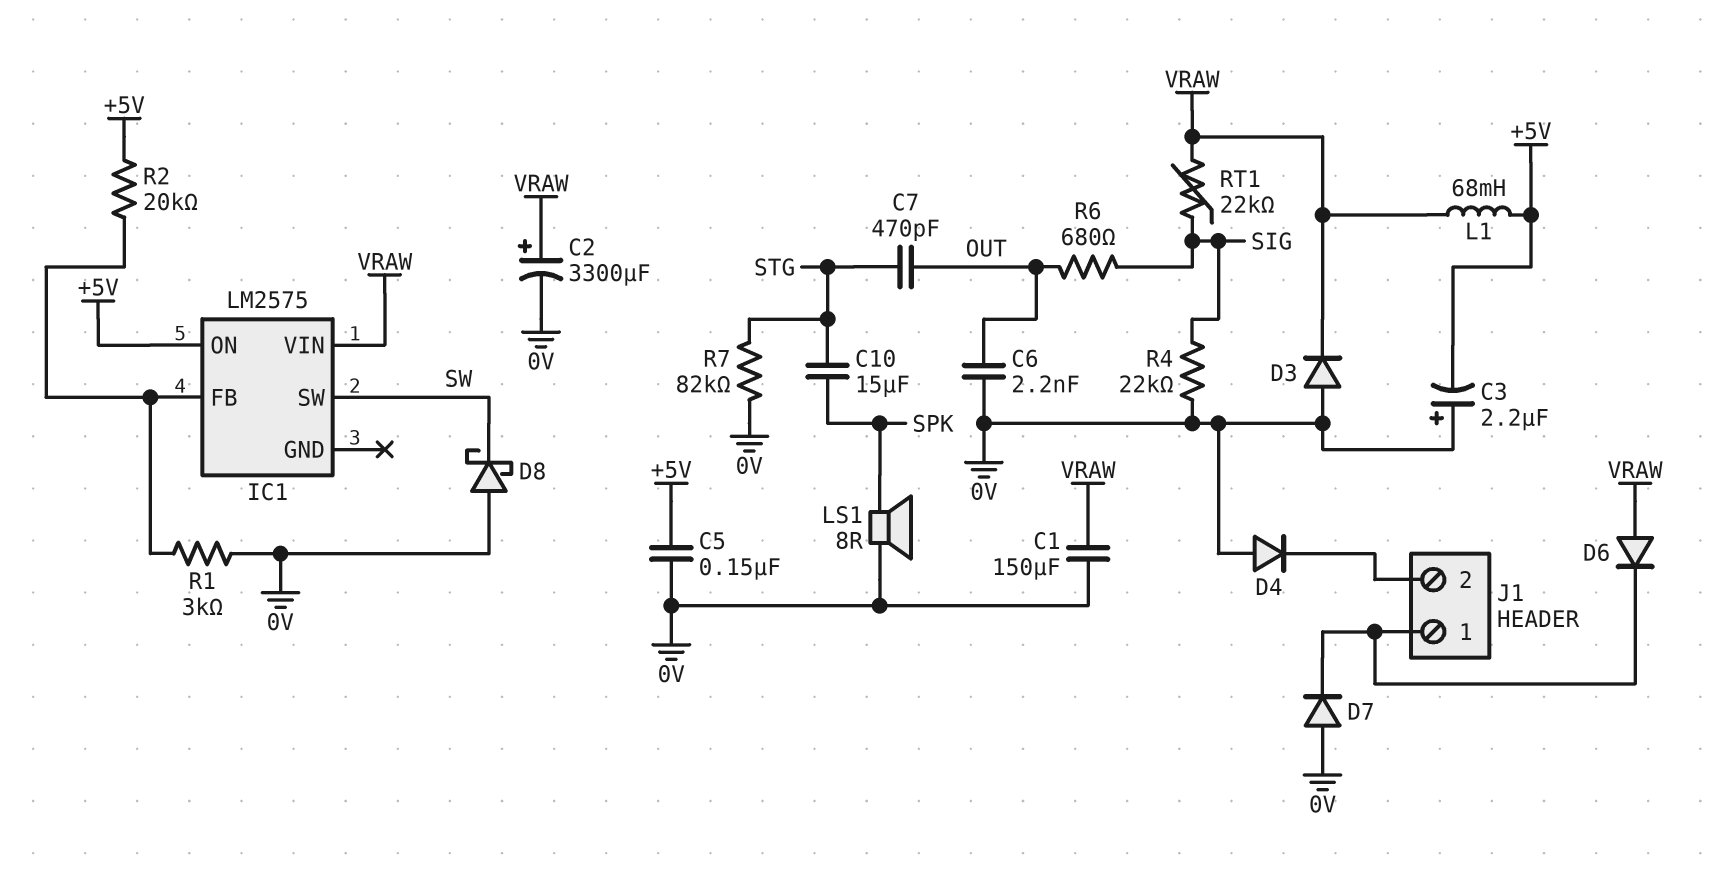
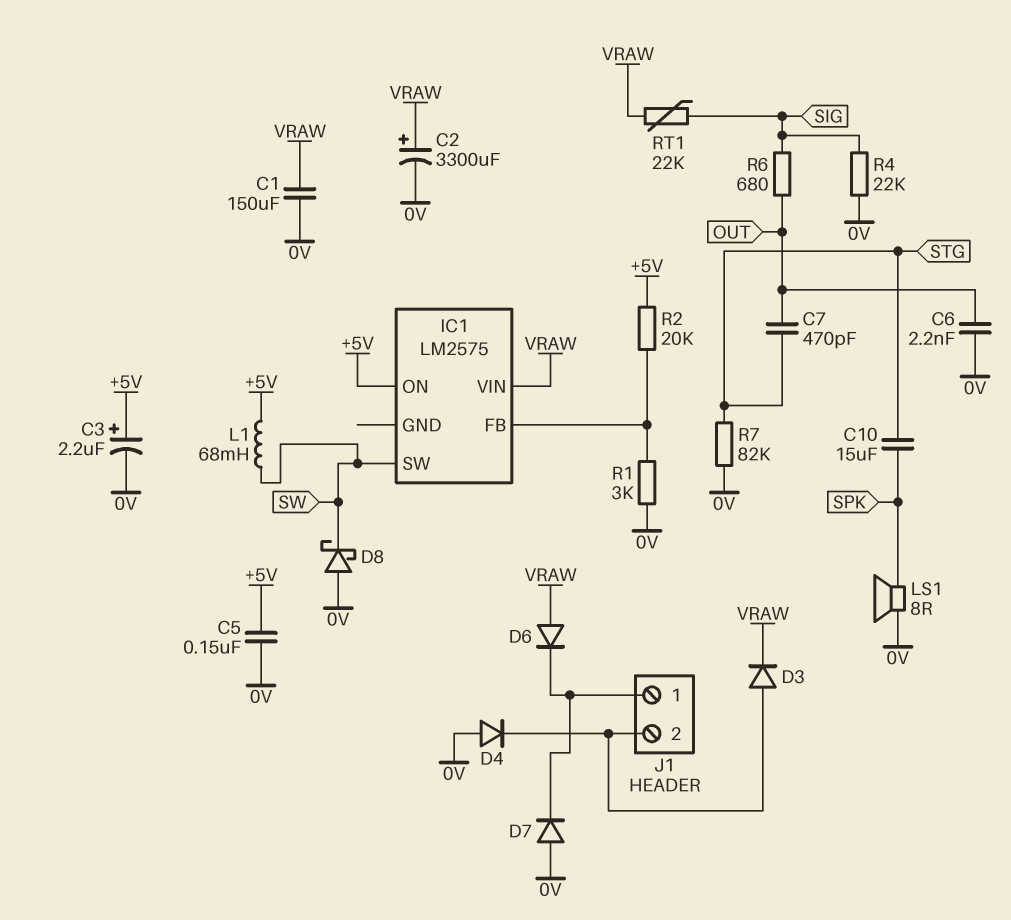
C3: 2.2uF (plus 0V, minus +5V) -> 2.2uF (plus +5V, minus 0V)
D3: diode (A 0V, K VRAW) -> diode (A J1/2, K VRAW)
L1: 68mH (+5V, VRAW) -> 68mH (+5V, SW)

